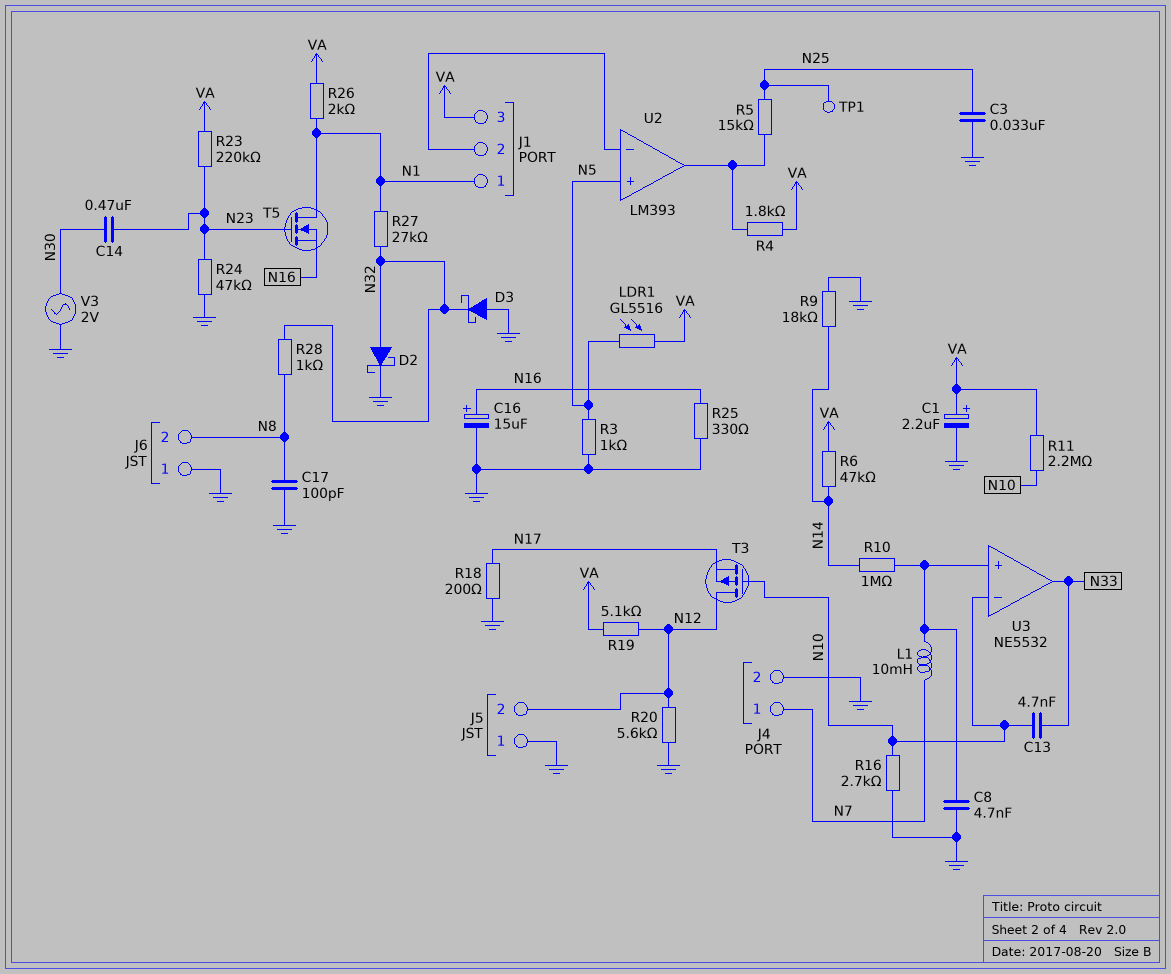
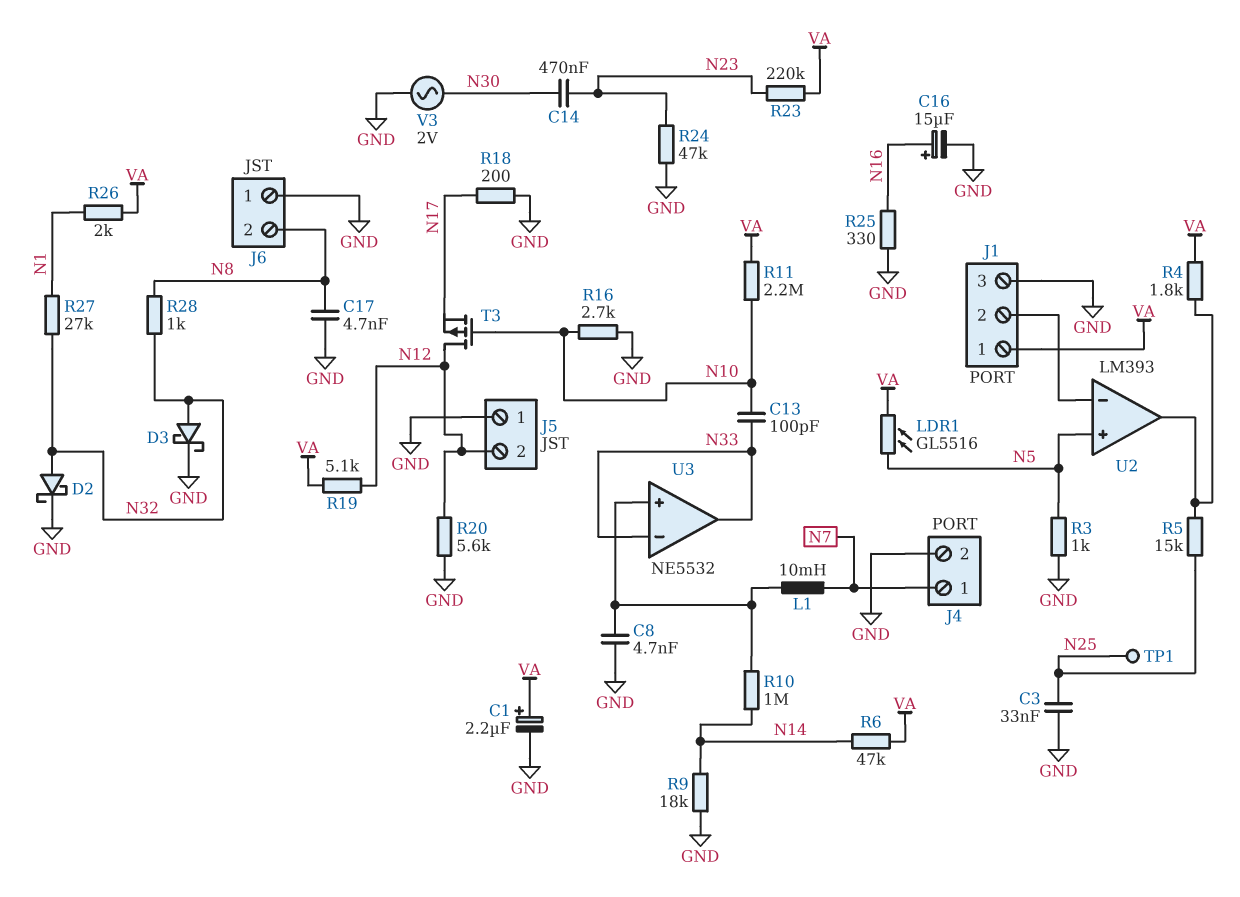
C13: 4.7nF (N10, N33) -> 100pF (N10, N33)
C17: 100pF (GND, N8) -> 4.7nF (GND, N8)
D3: schottky (A GND, K N32) -> schottky (A N32, K GND)
J1 pin 1: N1 -> VA
J1 pin 3: VA -> GND
T5: NMOS (G N23, D N1, S N16) -> none
U3 pin in-: N10 -> N33

